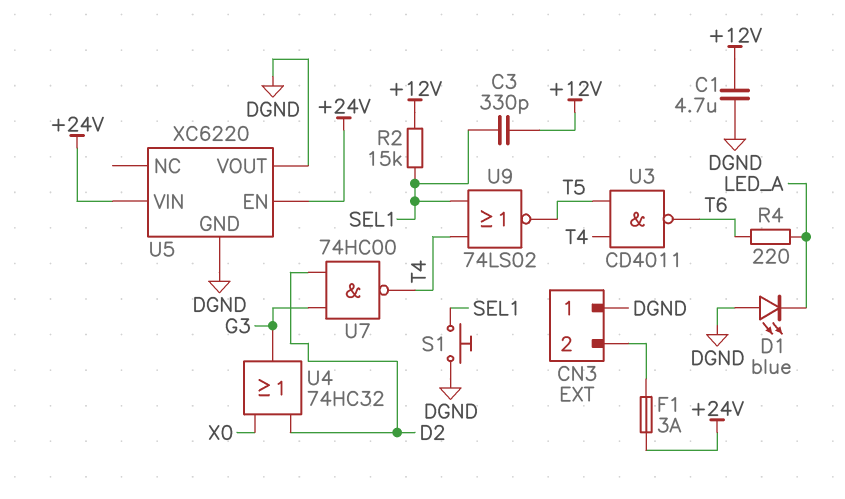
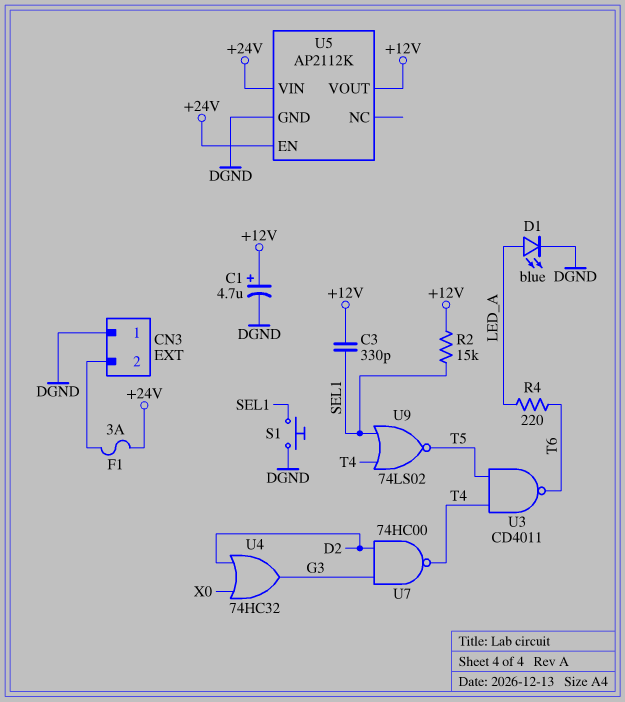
C1: 4.7uF (+12V, DGND) -> 4.7uF (plus +12V, minus DGND)
D1: LED blue (A DGND, K LED_A) -> LED blue (A LED_A, K DGND)
U5: XC6220 -> AP2112K
U5 pin VOUT: DGND -> +12V

